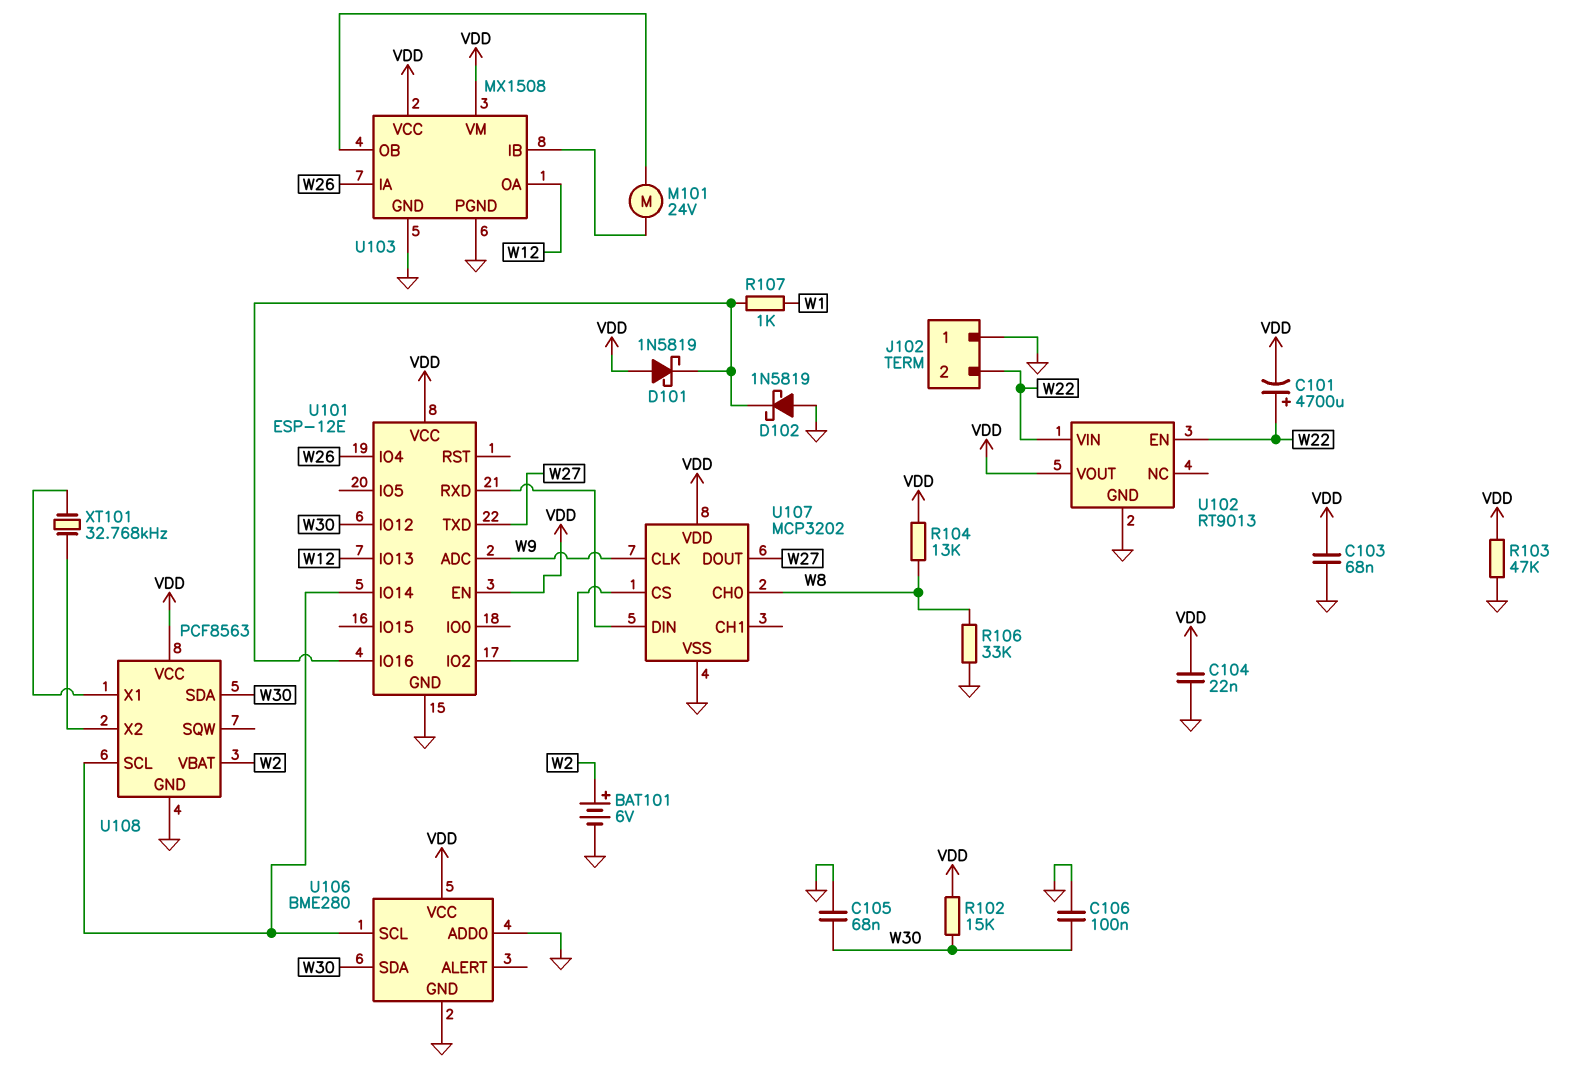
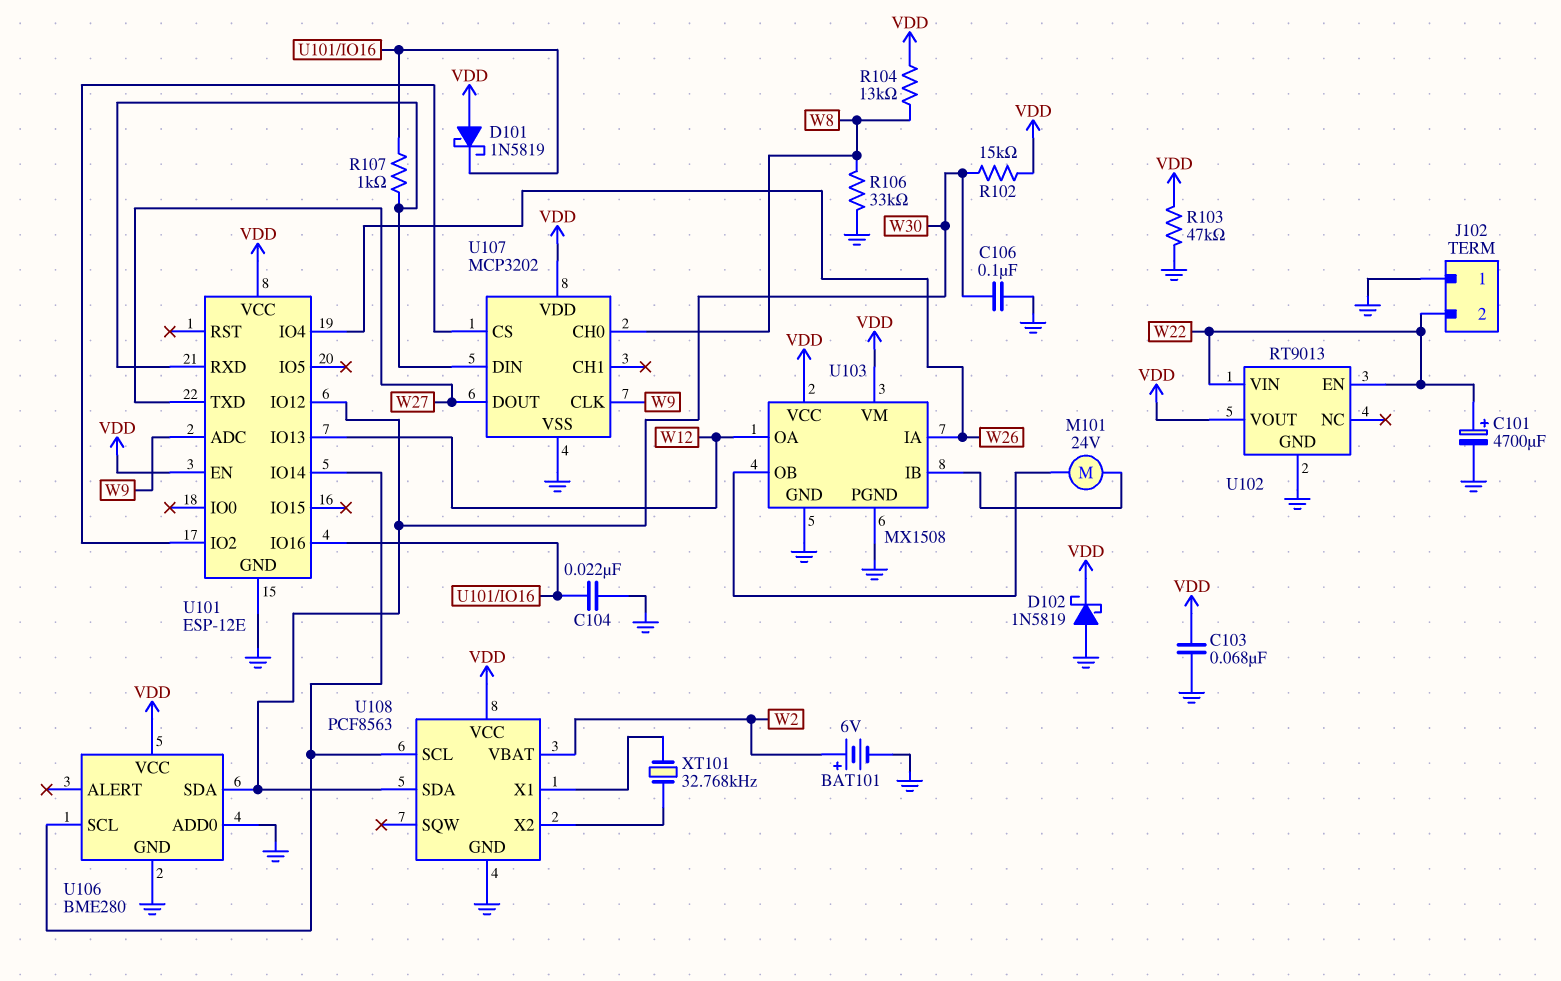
C101: 4700uF (plus W22, minus VDD) -> 4700uF (plus W22, minus GND)
C104: 22nF (GND, VDD) -> 22nF (GND, U101/IO16)
C105: 68nF (GND, W30) -> none
D102: schottky 1N5819 (A GND, K U101/IO16) -> schottky 1N5819 (A GND, K VDD)
R107: 1k (U101/IO16, W1) -> 1k (U101/IO16, U101/RXD)

